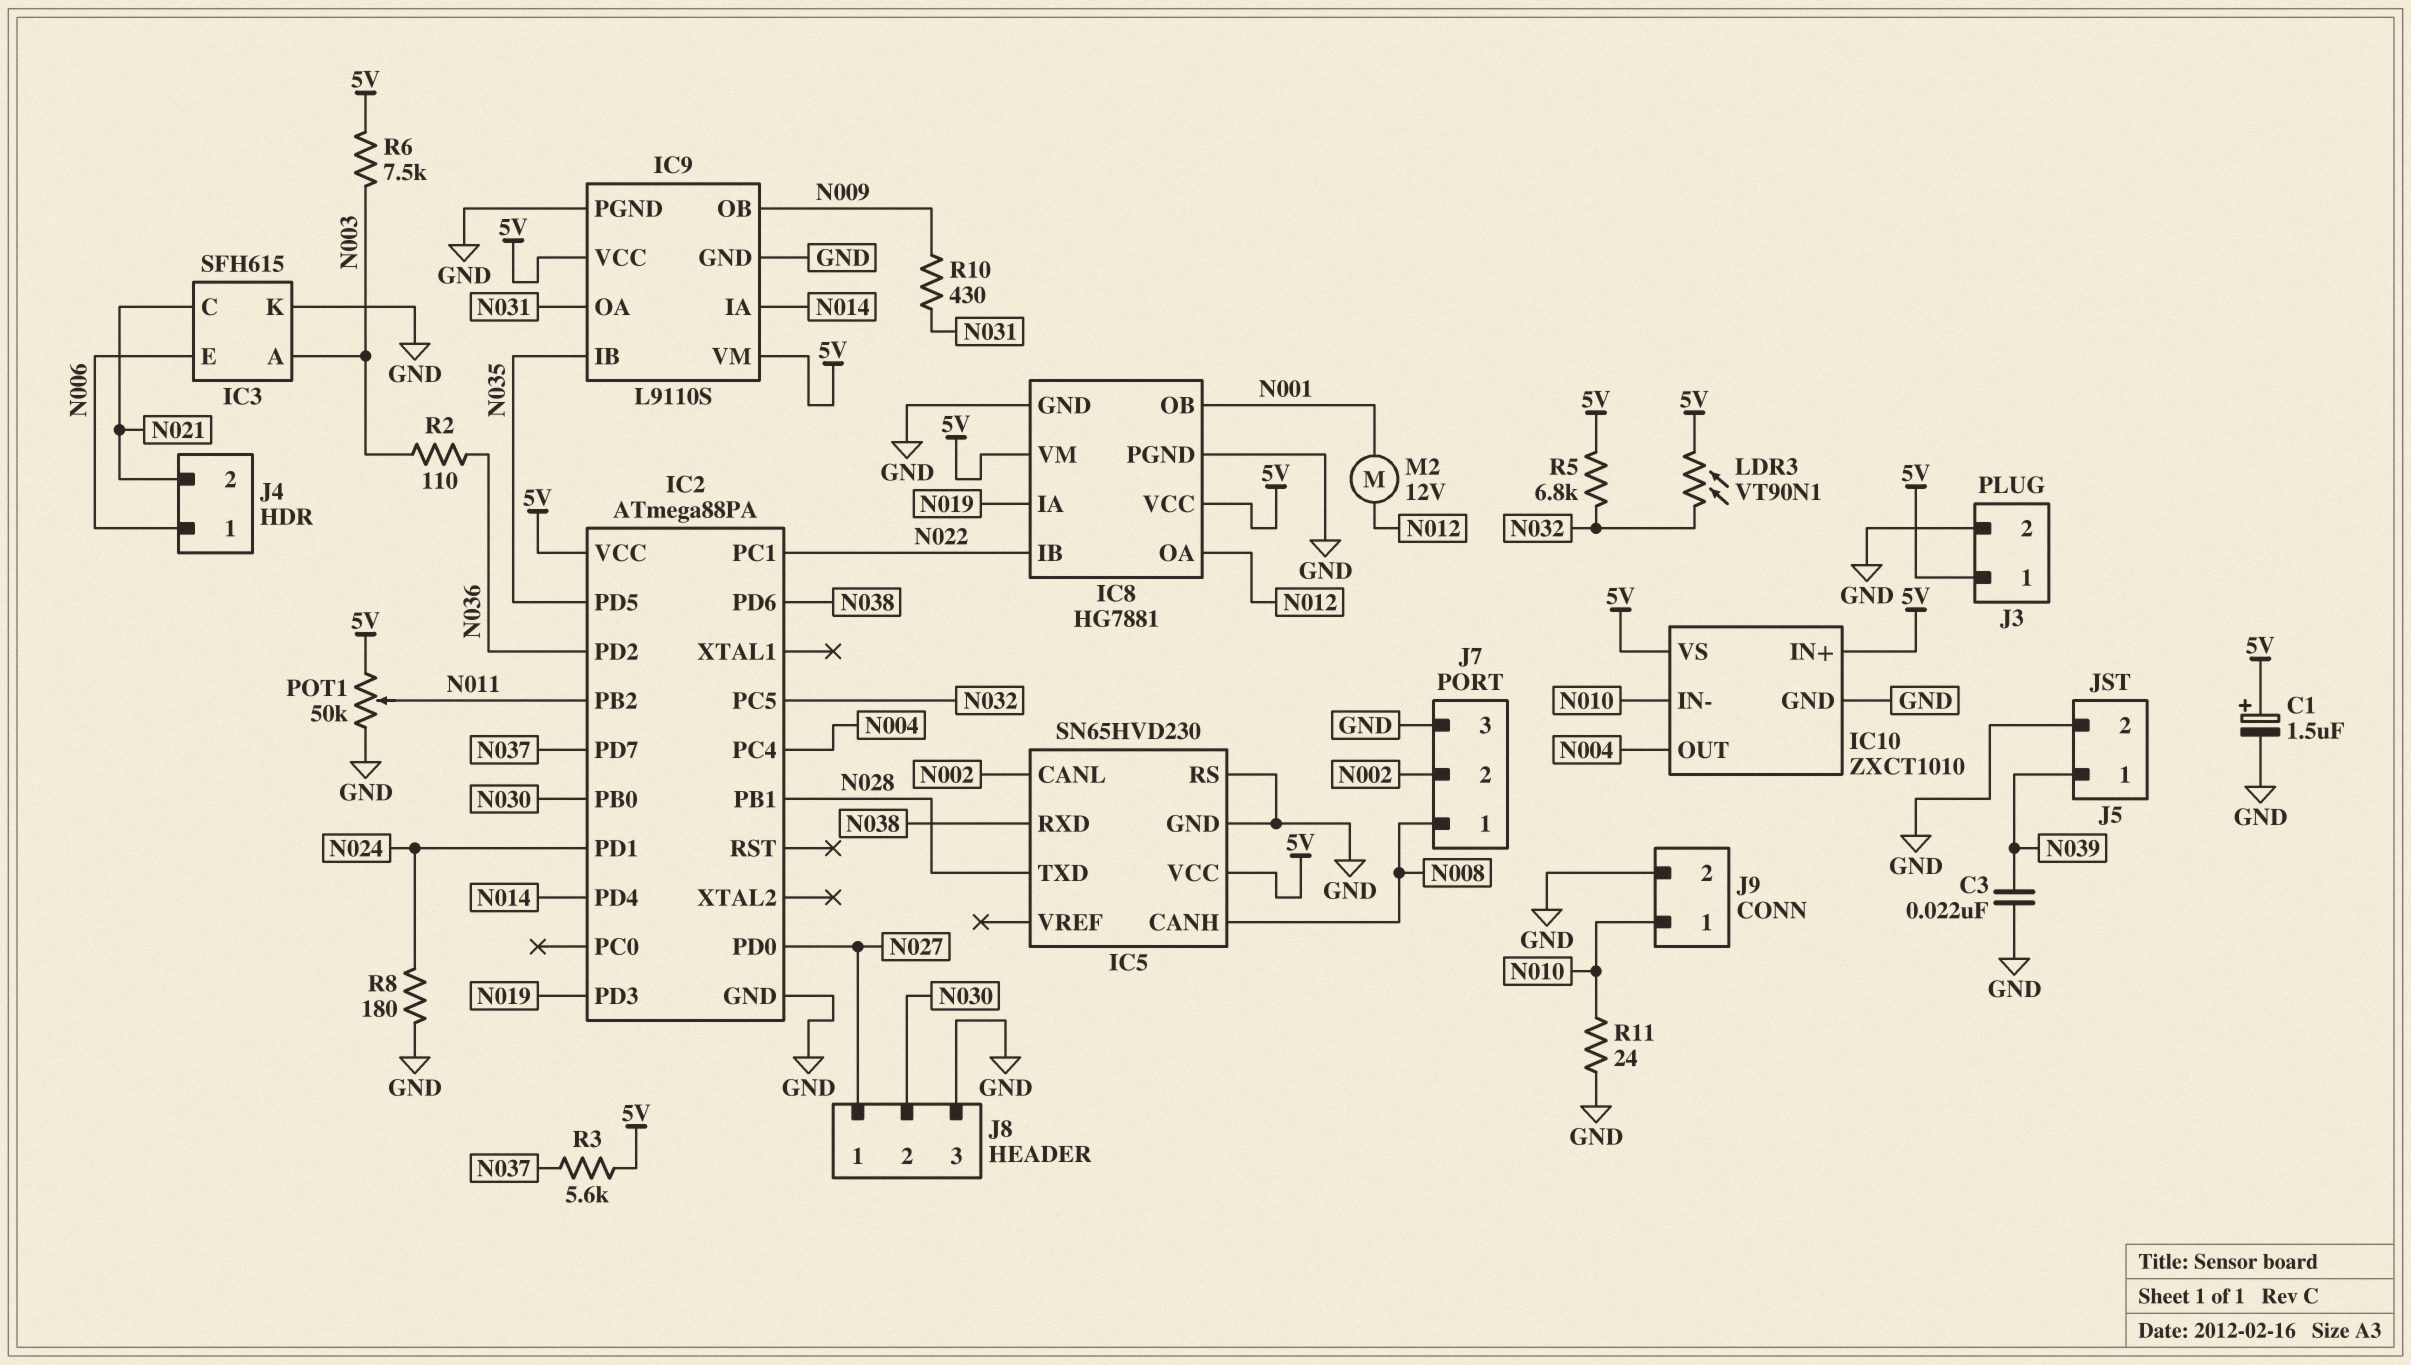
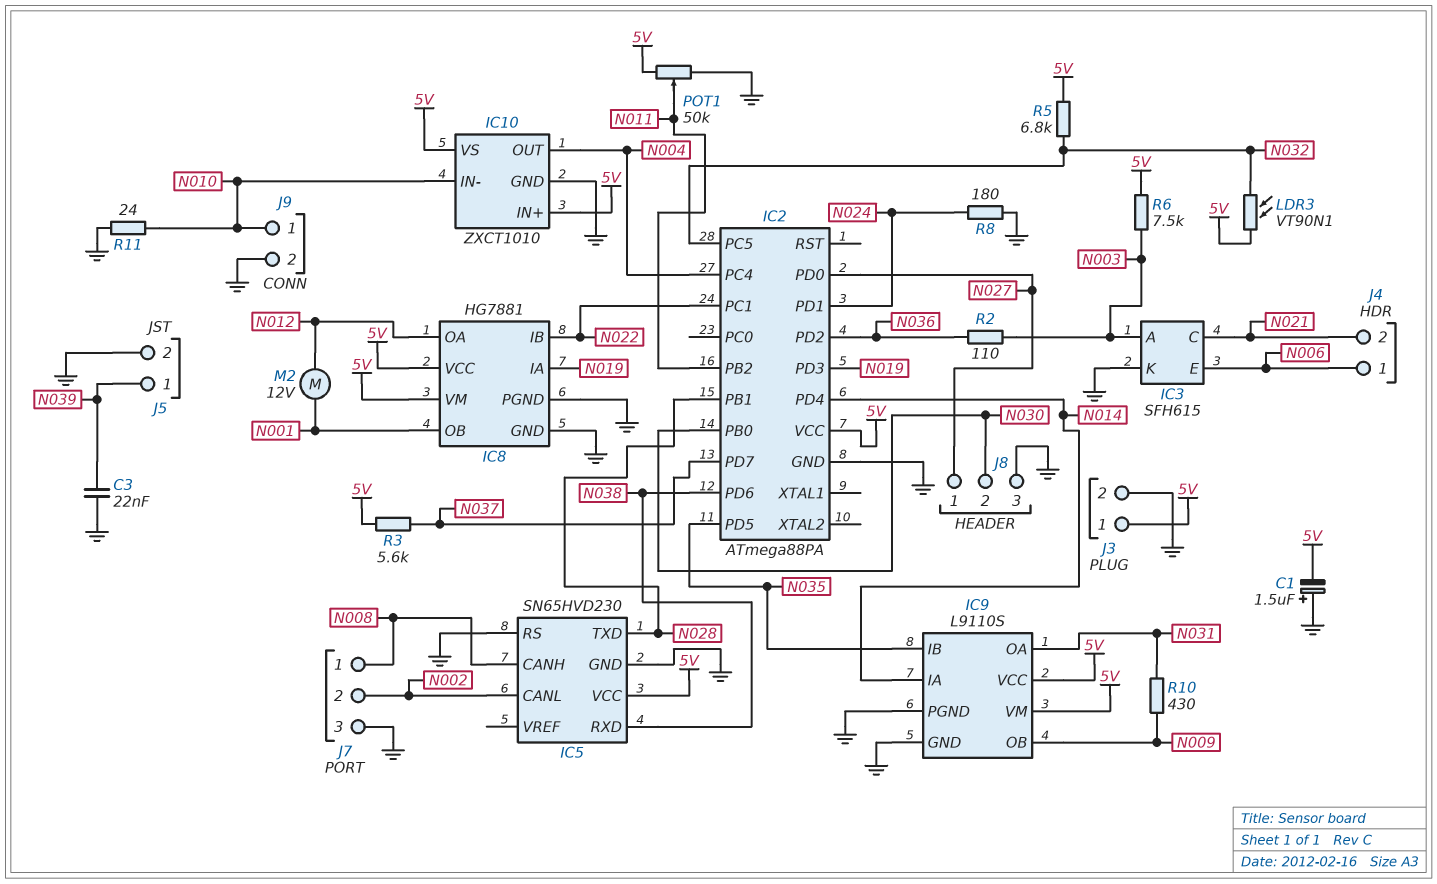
C1: 1.5uF (plus 5V, minus GND) -> 1.5uF (plus GND, minus 5V)

